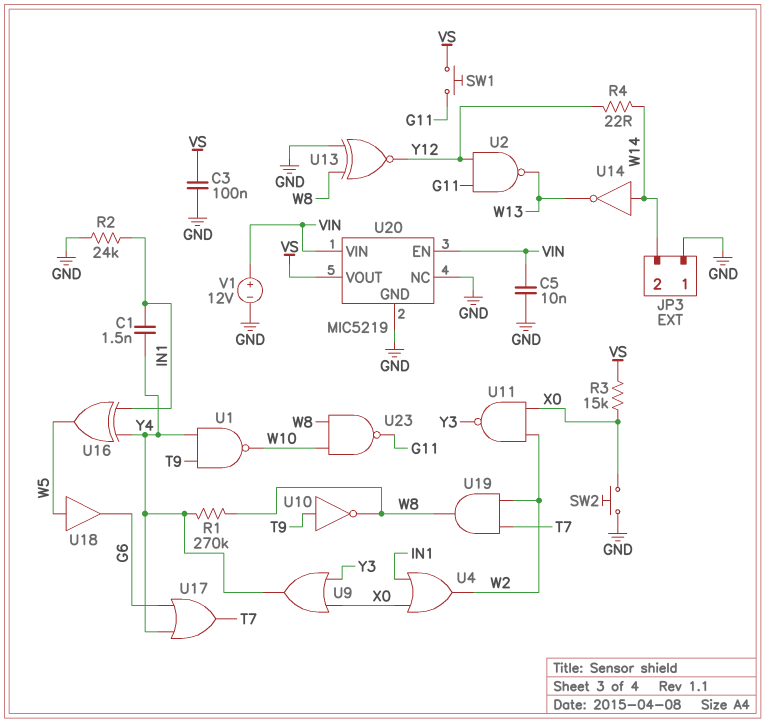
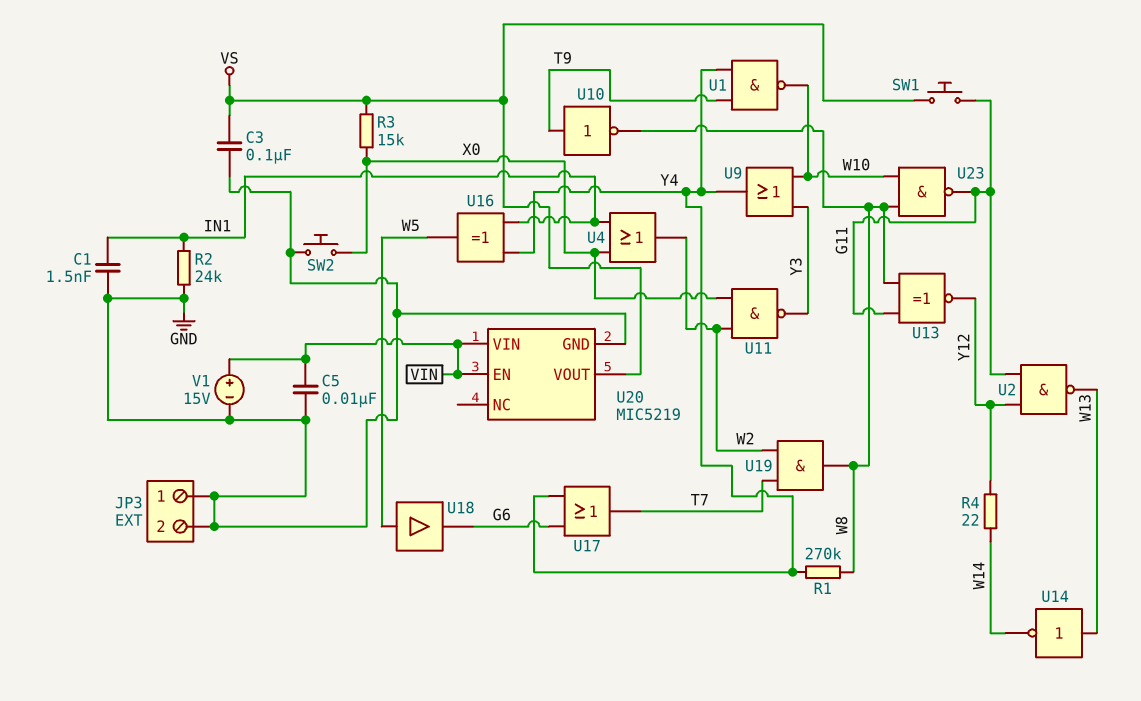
C1: 1.5nF (IN1, Y4) -> 1.5nF (GND, IN1)
JP3 pin 2: W14 -> GND
U9: OR (in X0, in Y3, out Y4) -> OR (in W10, in Y3, out Y4)
U13: XNOR (in GND, in W8, out Y12) -> XNOR (in G11, in W8, out Y12)
U14: NOT (in W14, out W13) -> NOT (in W13, out W14)
U20 pin NC: GND -> none
V1: 12V (plus VIN, minus GND) -> 15V (plus VIN, minus GND)

